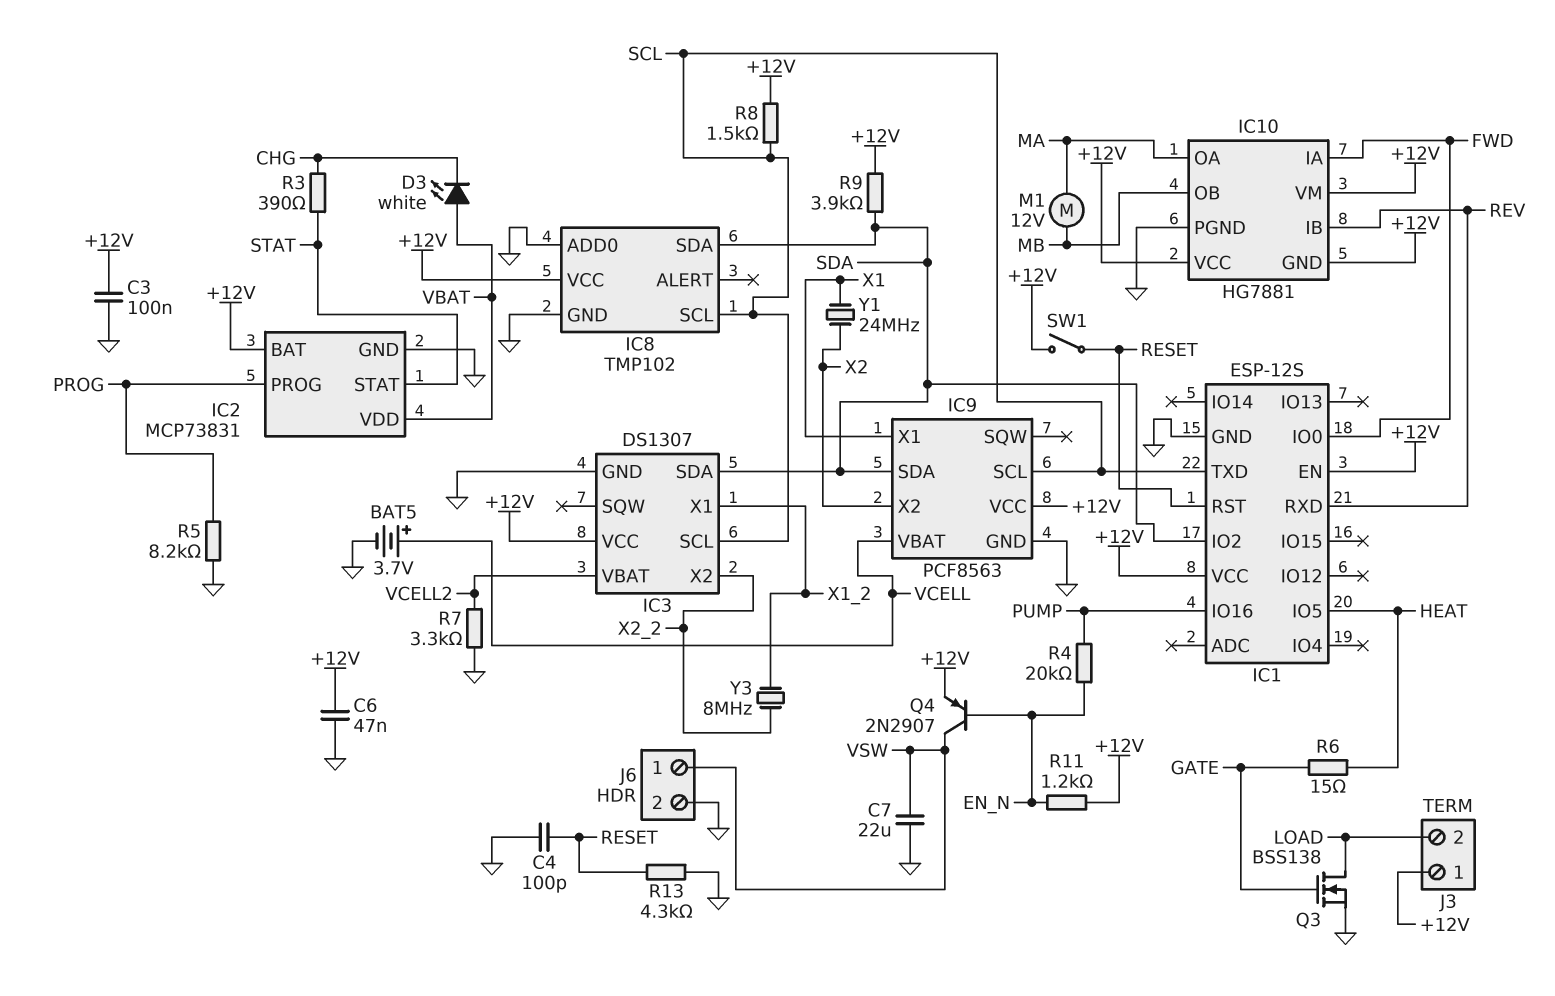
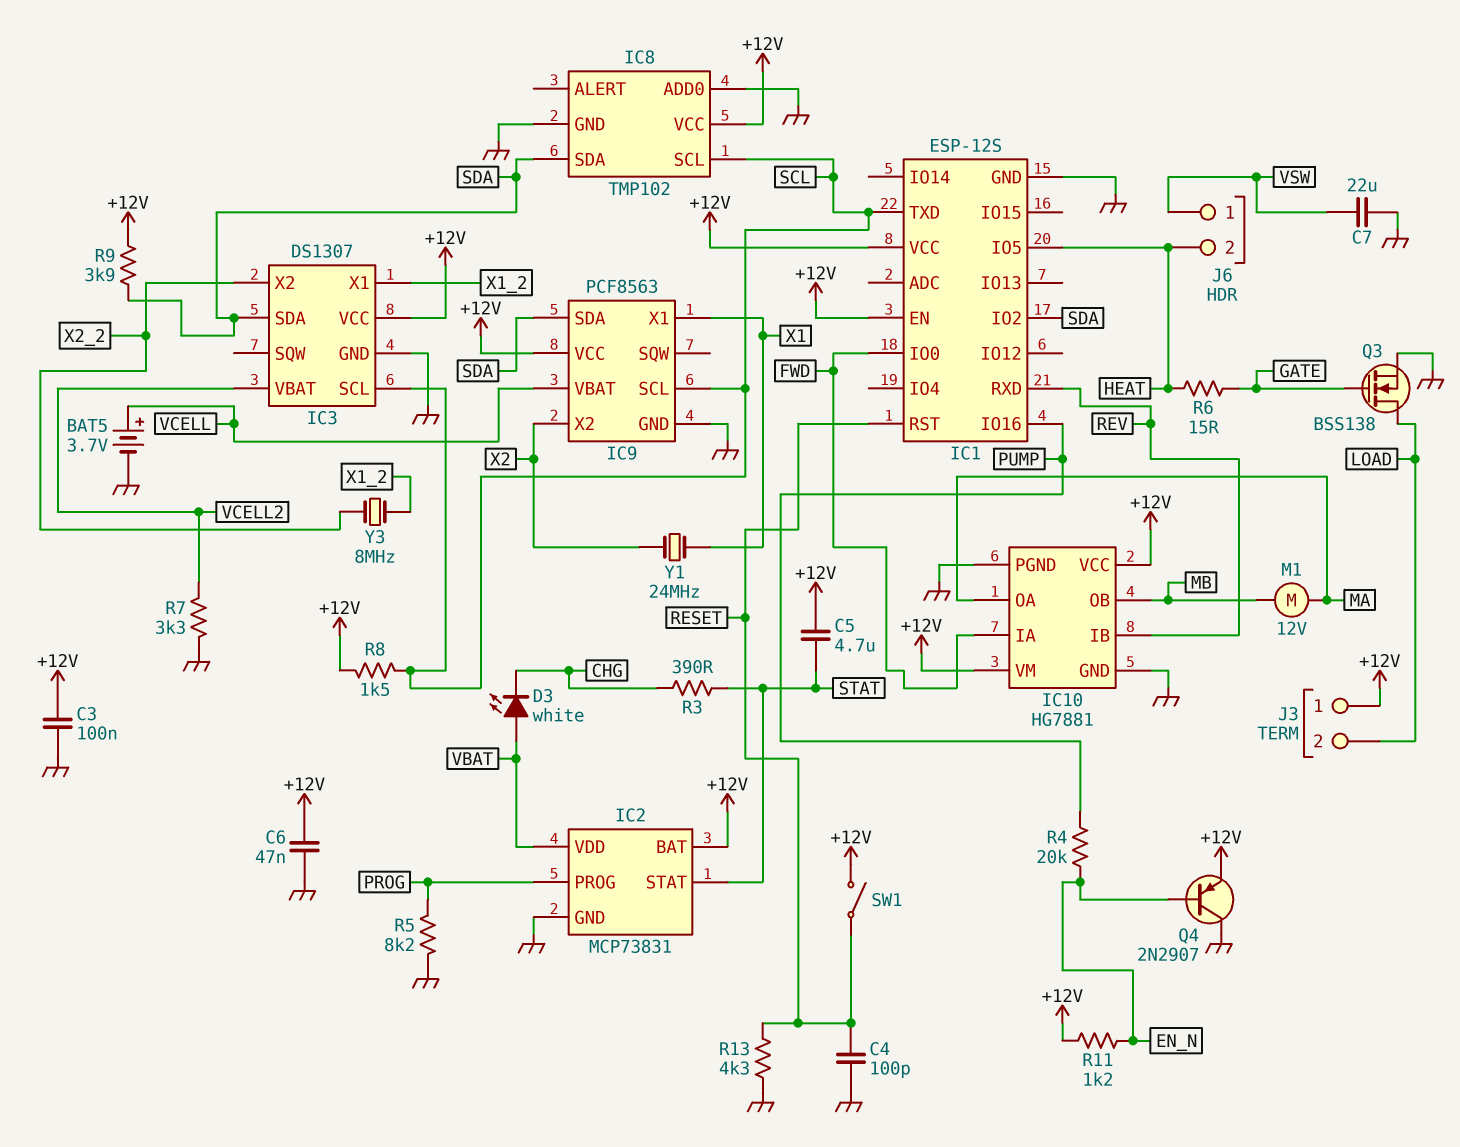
C5: none -> 4.7uF (+12V, STAT)
IC10 pin GND: +12V -> GND
J6 pin 2: GND -> HEAT
Q4: PNP 2N2907 (B EN_N, C VSW, E +12V) -> PNP 2N2907 (B EN_N, C GND, E +12V)

